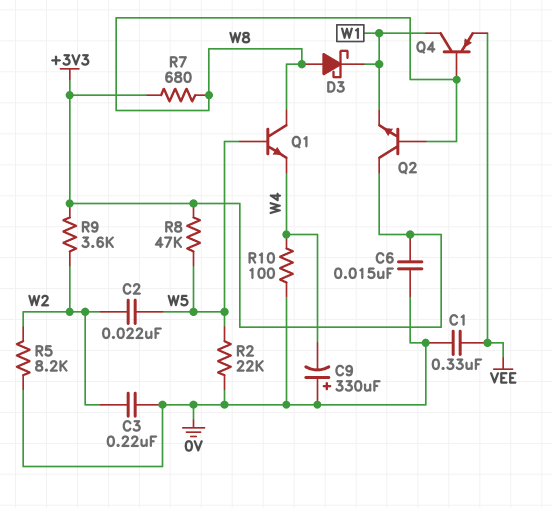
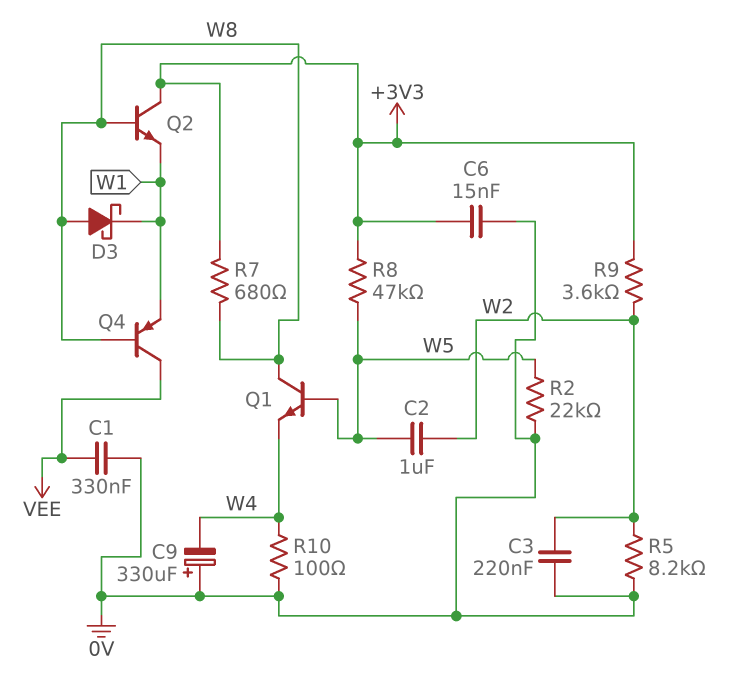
C2: 22nF (W2, W5) -> 1uF (W2, W5)
Q4: PNP (B W8, C W1, E VEE) -> PNP (B W8, C VEE, E W1)

